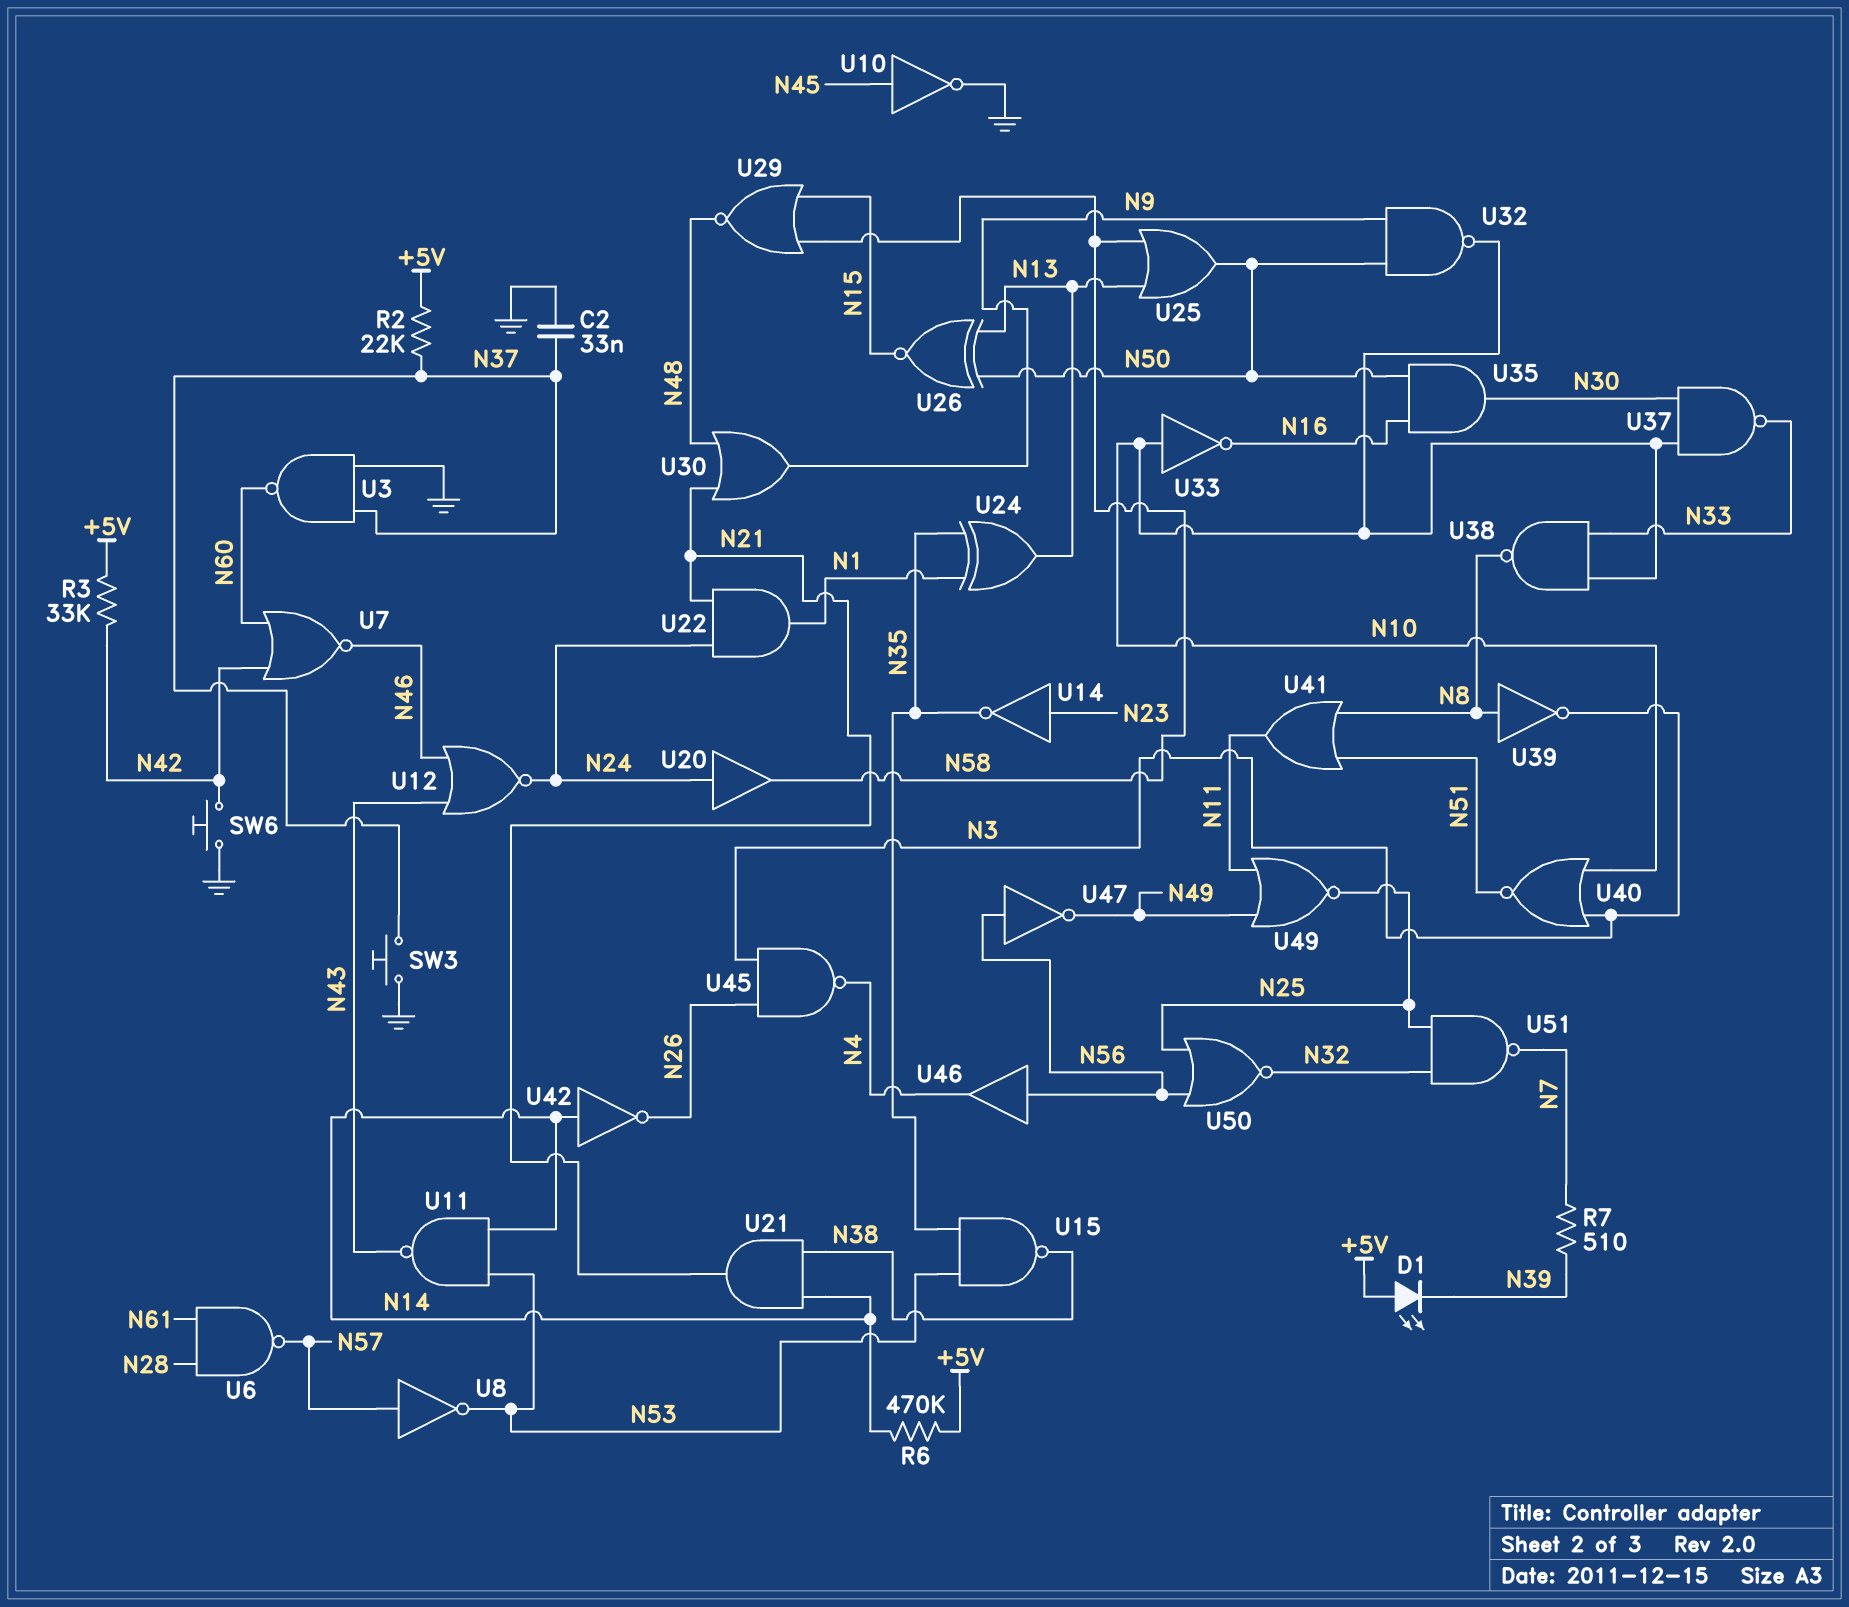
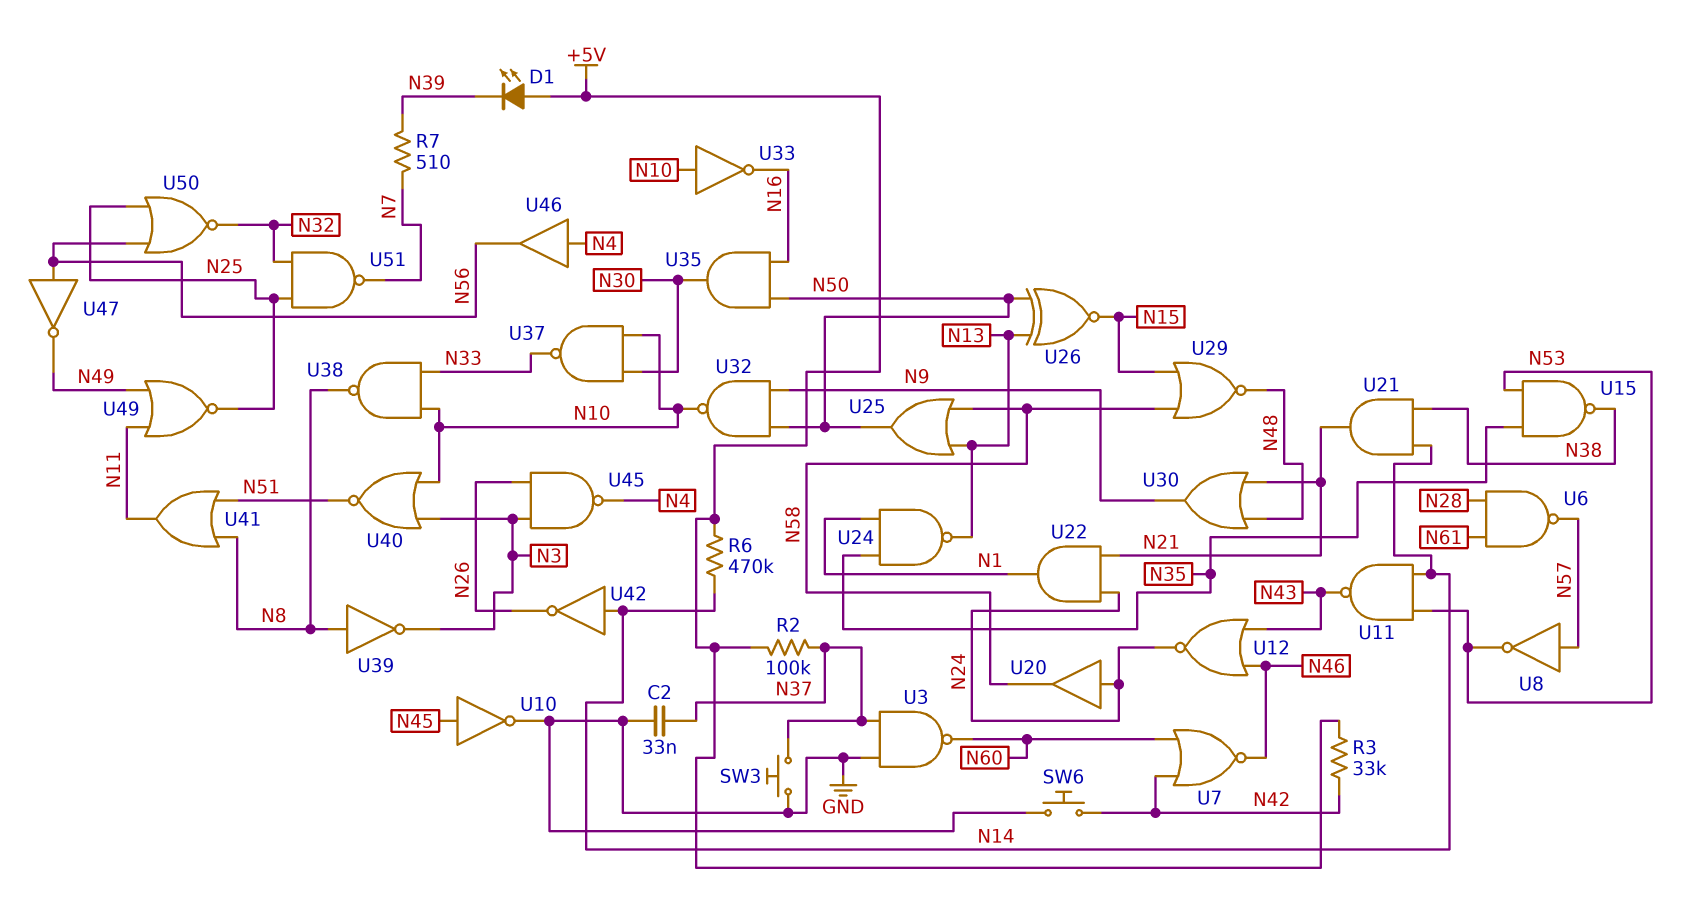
R2: 22k (+5V, N37) -> 100k (+5V, N37)
U14: NOT (in N23, out N35) -> none
U24: XOR (in N1, in N35, out N13) -> NAND (in N1, in N35, out N13)
U46: buffer (in N56, out N4) -> buffer (in N4, out N56)

